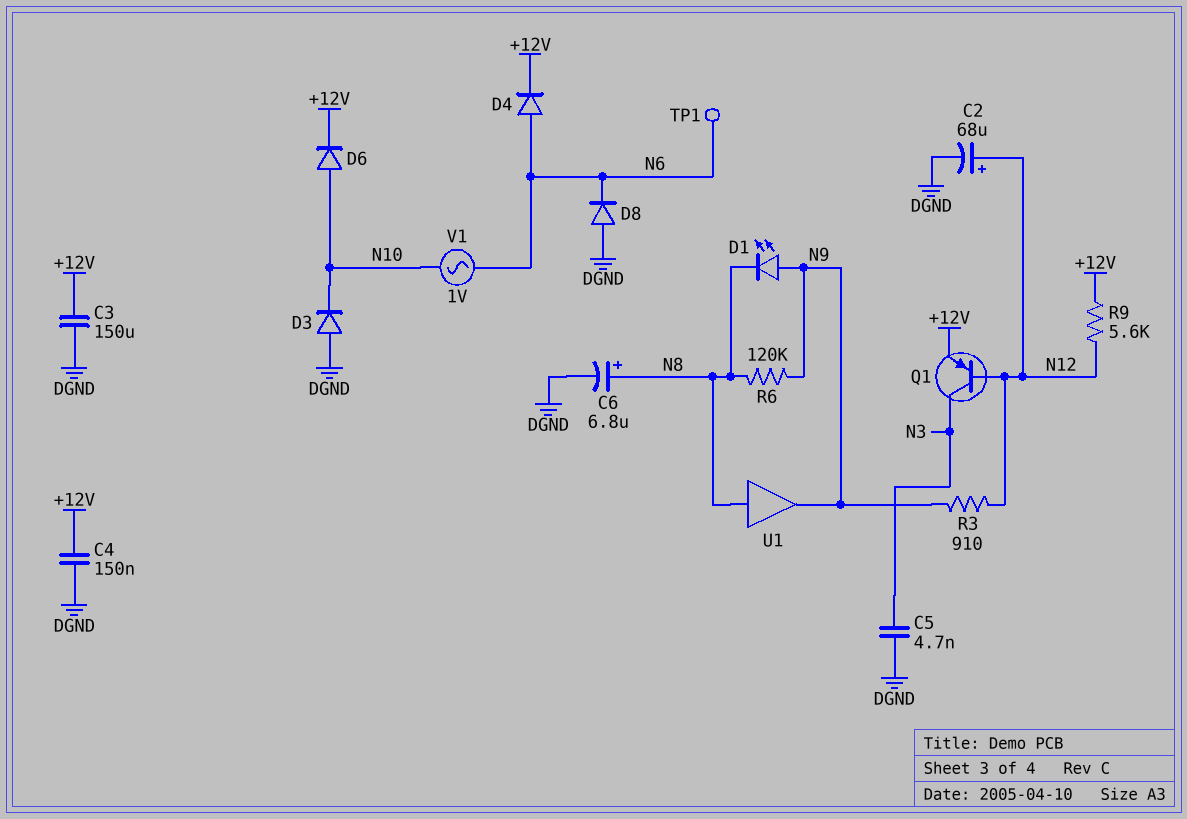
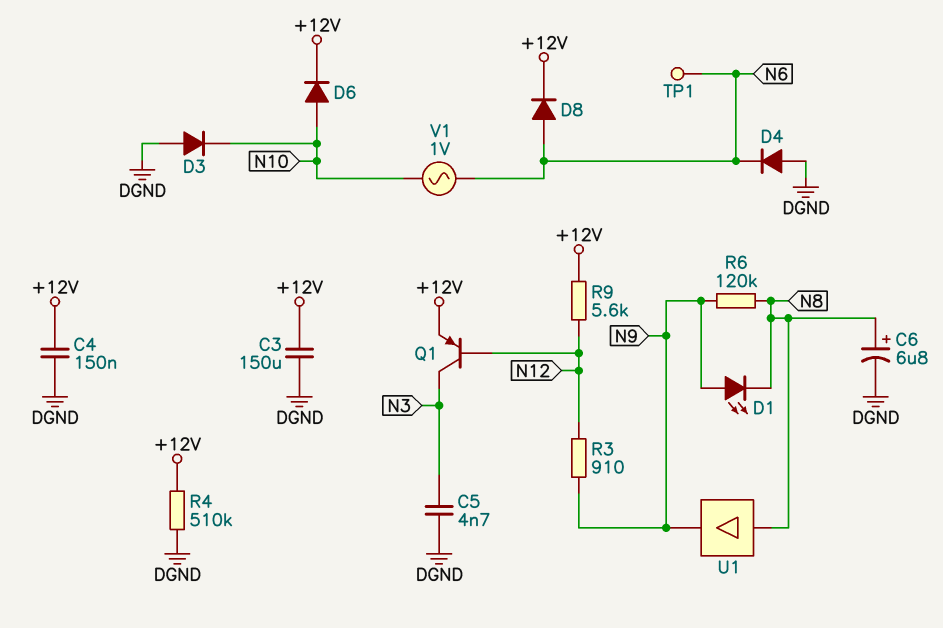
C2: 68uF (plus N12, minus DGND) -> none
D4: diode (A N6, K +12V) -> diode (A DGND, K N6)
D8: diode (A DGND, K N6) -> diode (A N6, K +12V)
R4: none -> 510k (+12V, DGND)

